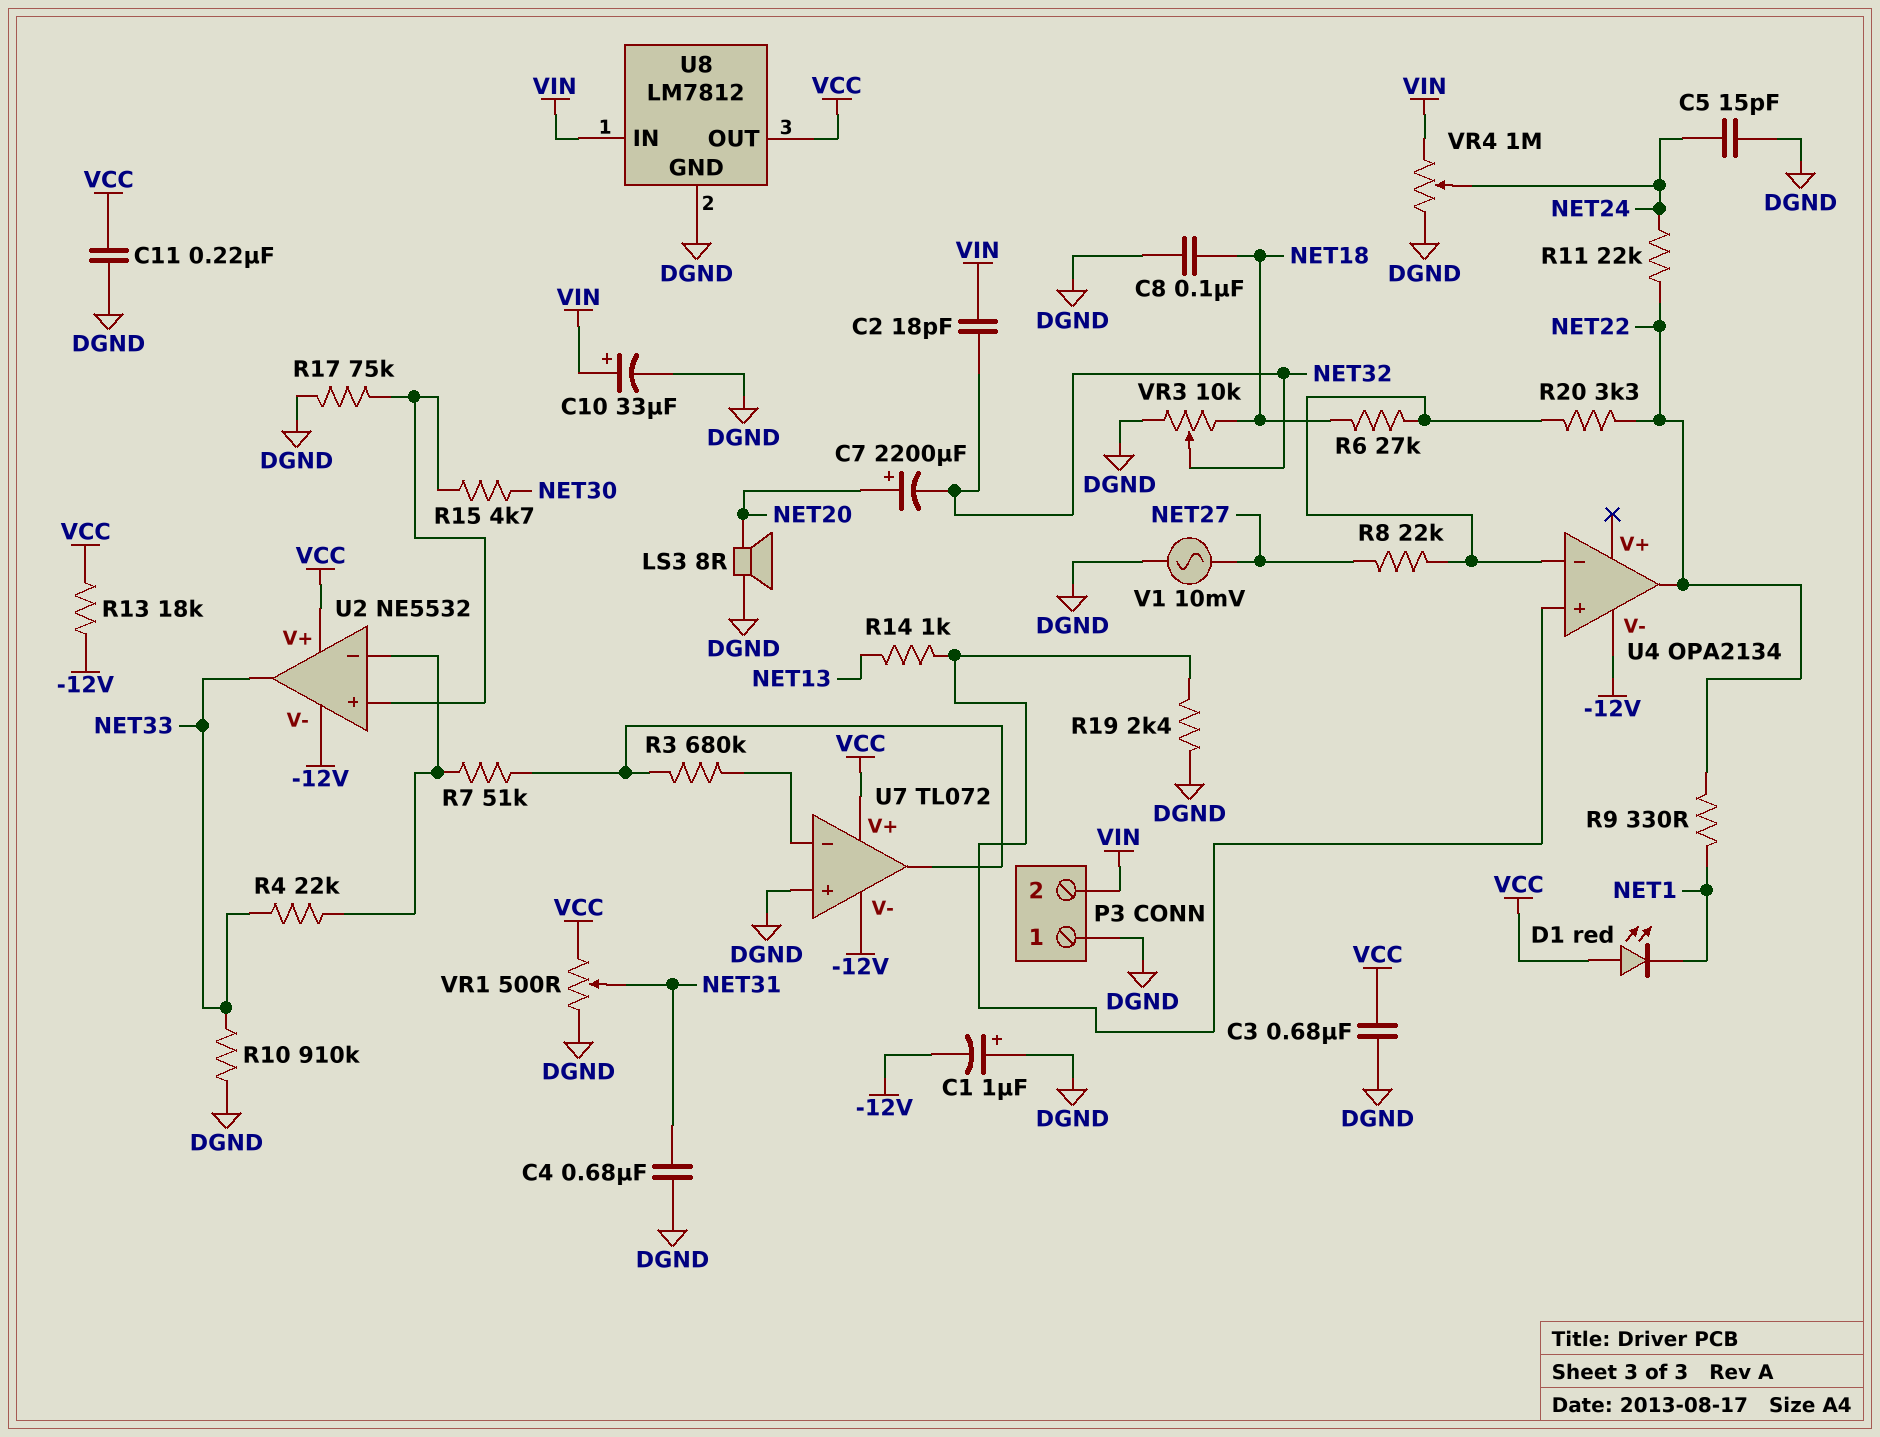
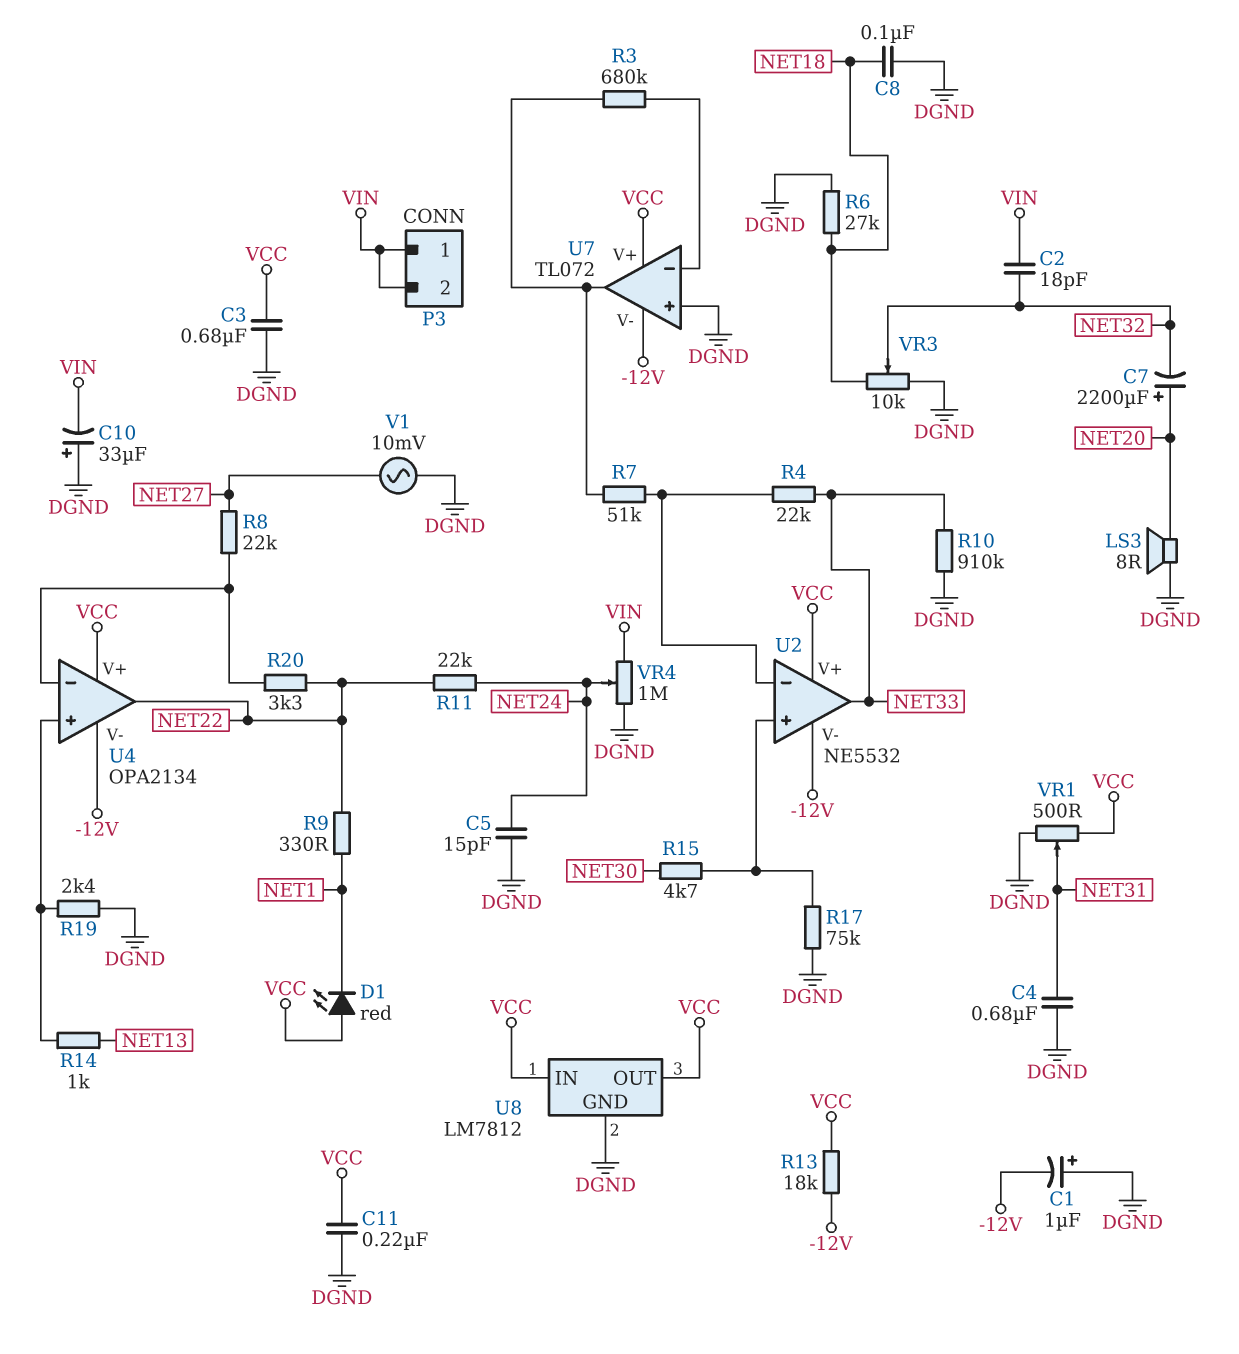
C10: 33uF (plus VIN, minus DGND) -> 33uF (plus DGND, minus VIN)
P3 pin 1: DGND -> VIN
R6: 27k (NET18, U4/in-) -> 27k (DGND, NET18)
U4 pin V+: none -> VCC
U8 pin IN: VIN -> VCC

